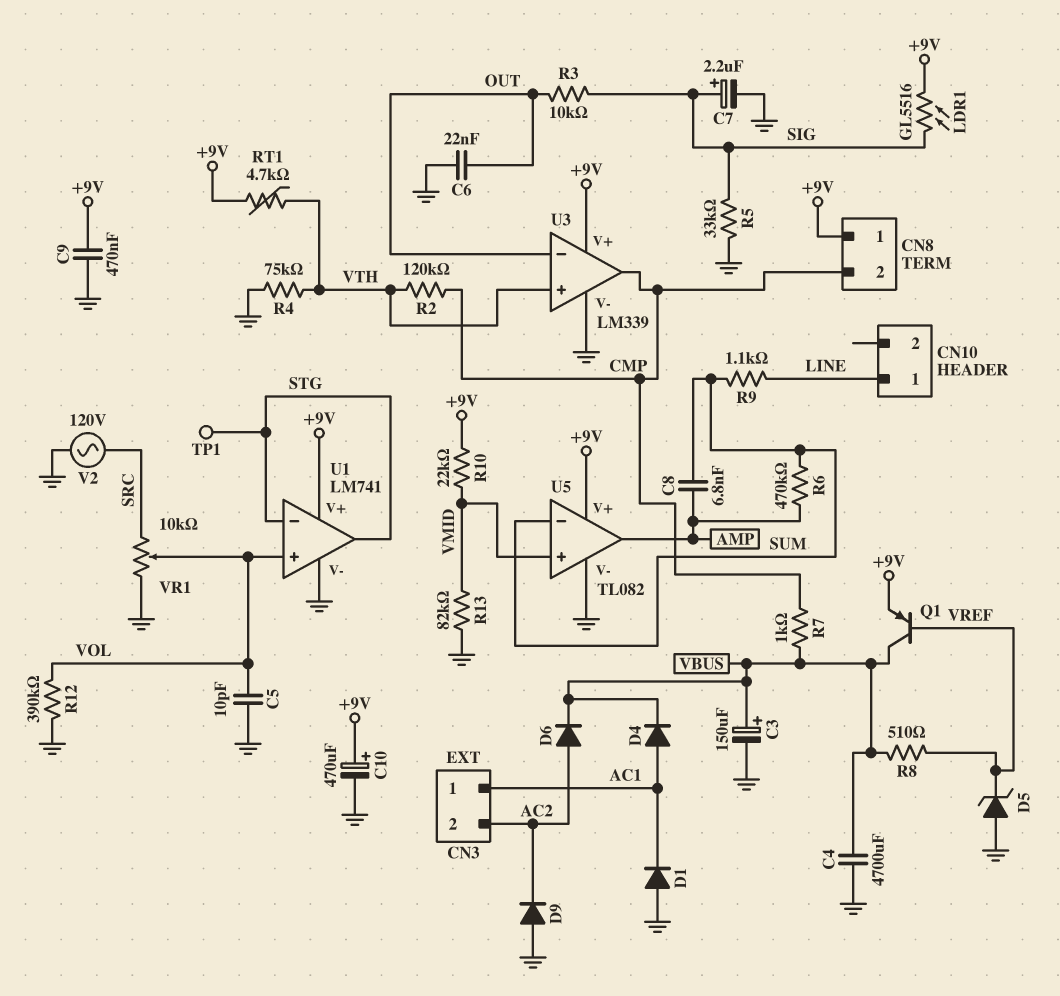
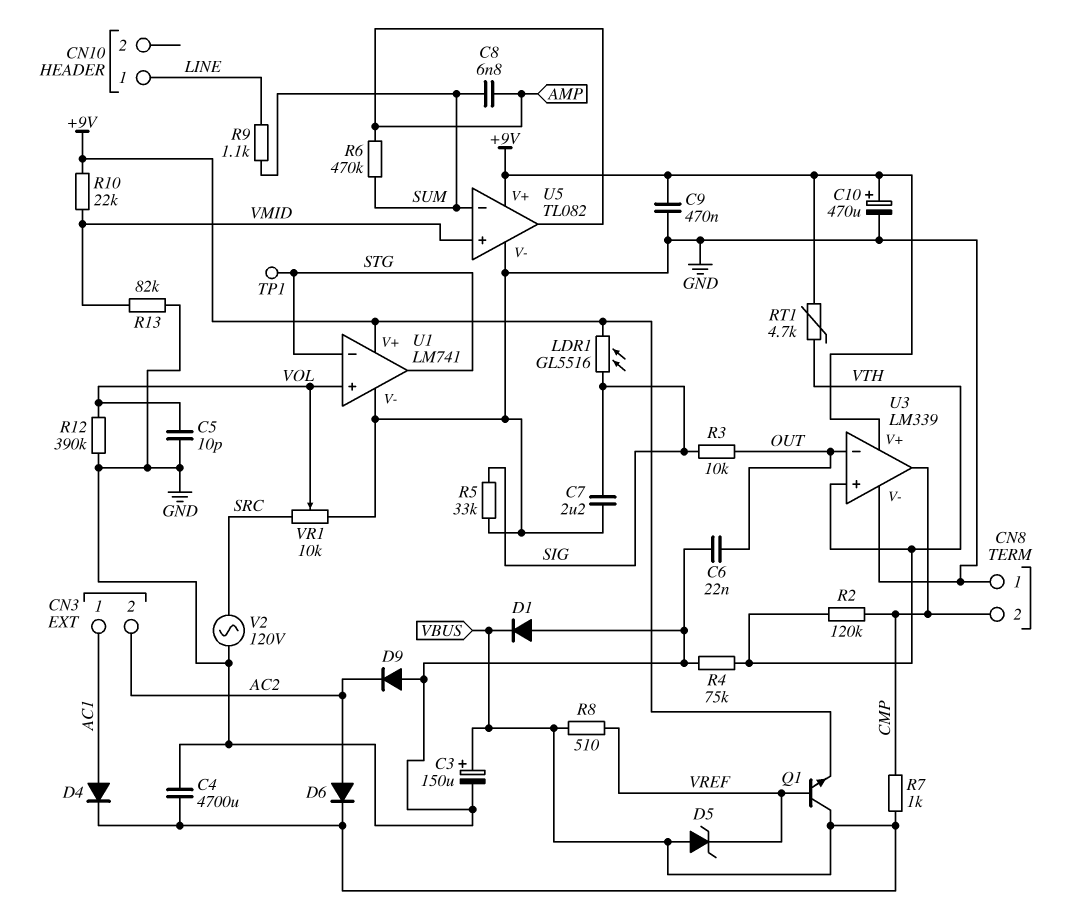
C7: 2.2uF (plus SIG, minus GND) -> 2.2uF (GND, SIG)
CN8 pin 1: +9V -> GND
D1: diode (A GND, K AC1) -> diode (A GND, K VBUS)
D5: zener (A GND, K VREF) -> zener (A VBUS, K VREF)
Q1: PNP (B VREF, C VBUS, E +9V) -> NPN (B VREF, C VBUS, E +9V)

